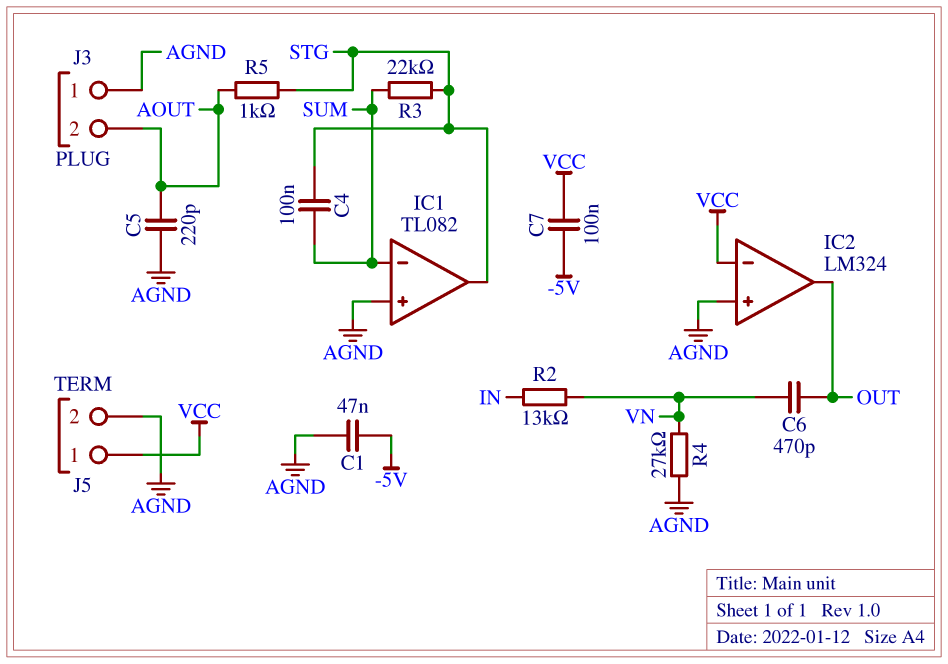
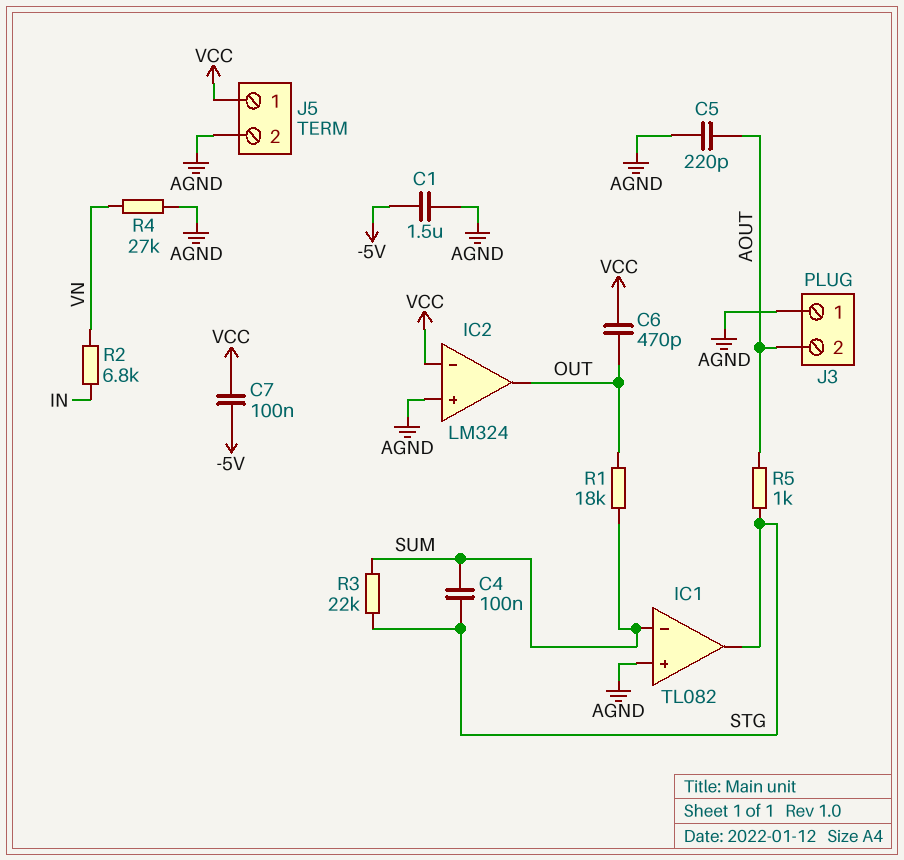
C1: 47nF (-5V, AGND) -> 1.5uF (-5V, AGND)
C6: 470pF (OUT, VN) -> 470pF (OUT, VCC)
R1: none -> 18k (OUT, SUM)
R2: 13k (IN, VN) -> 6.8k (IN, VN)

